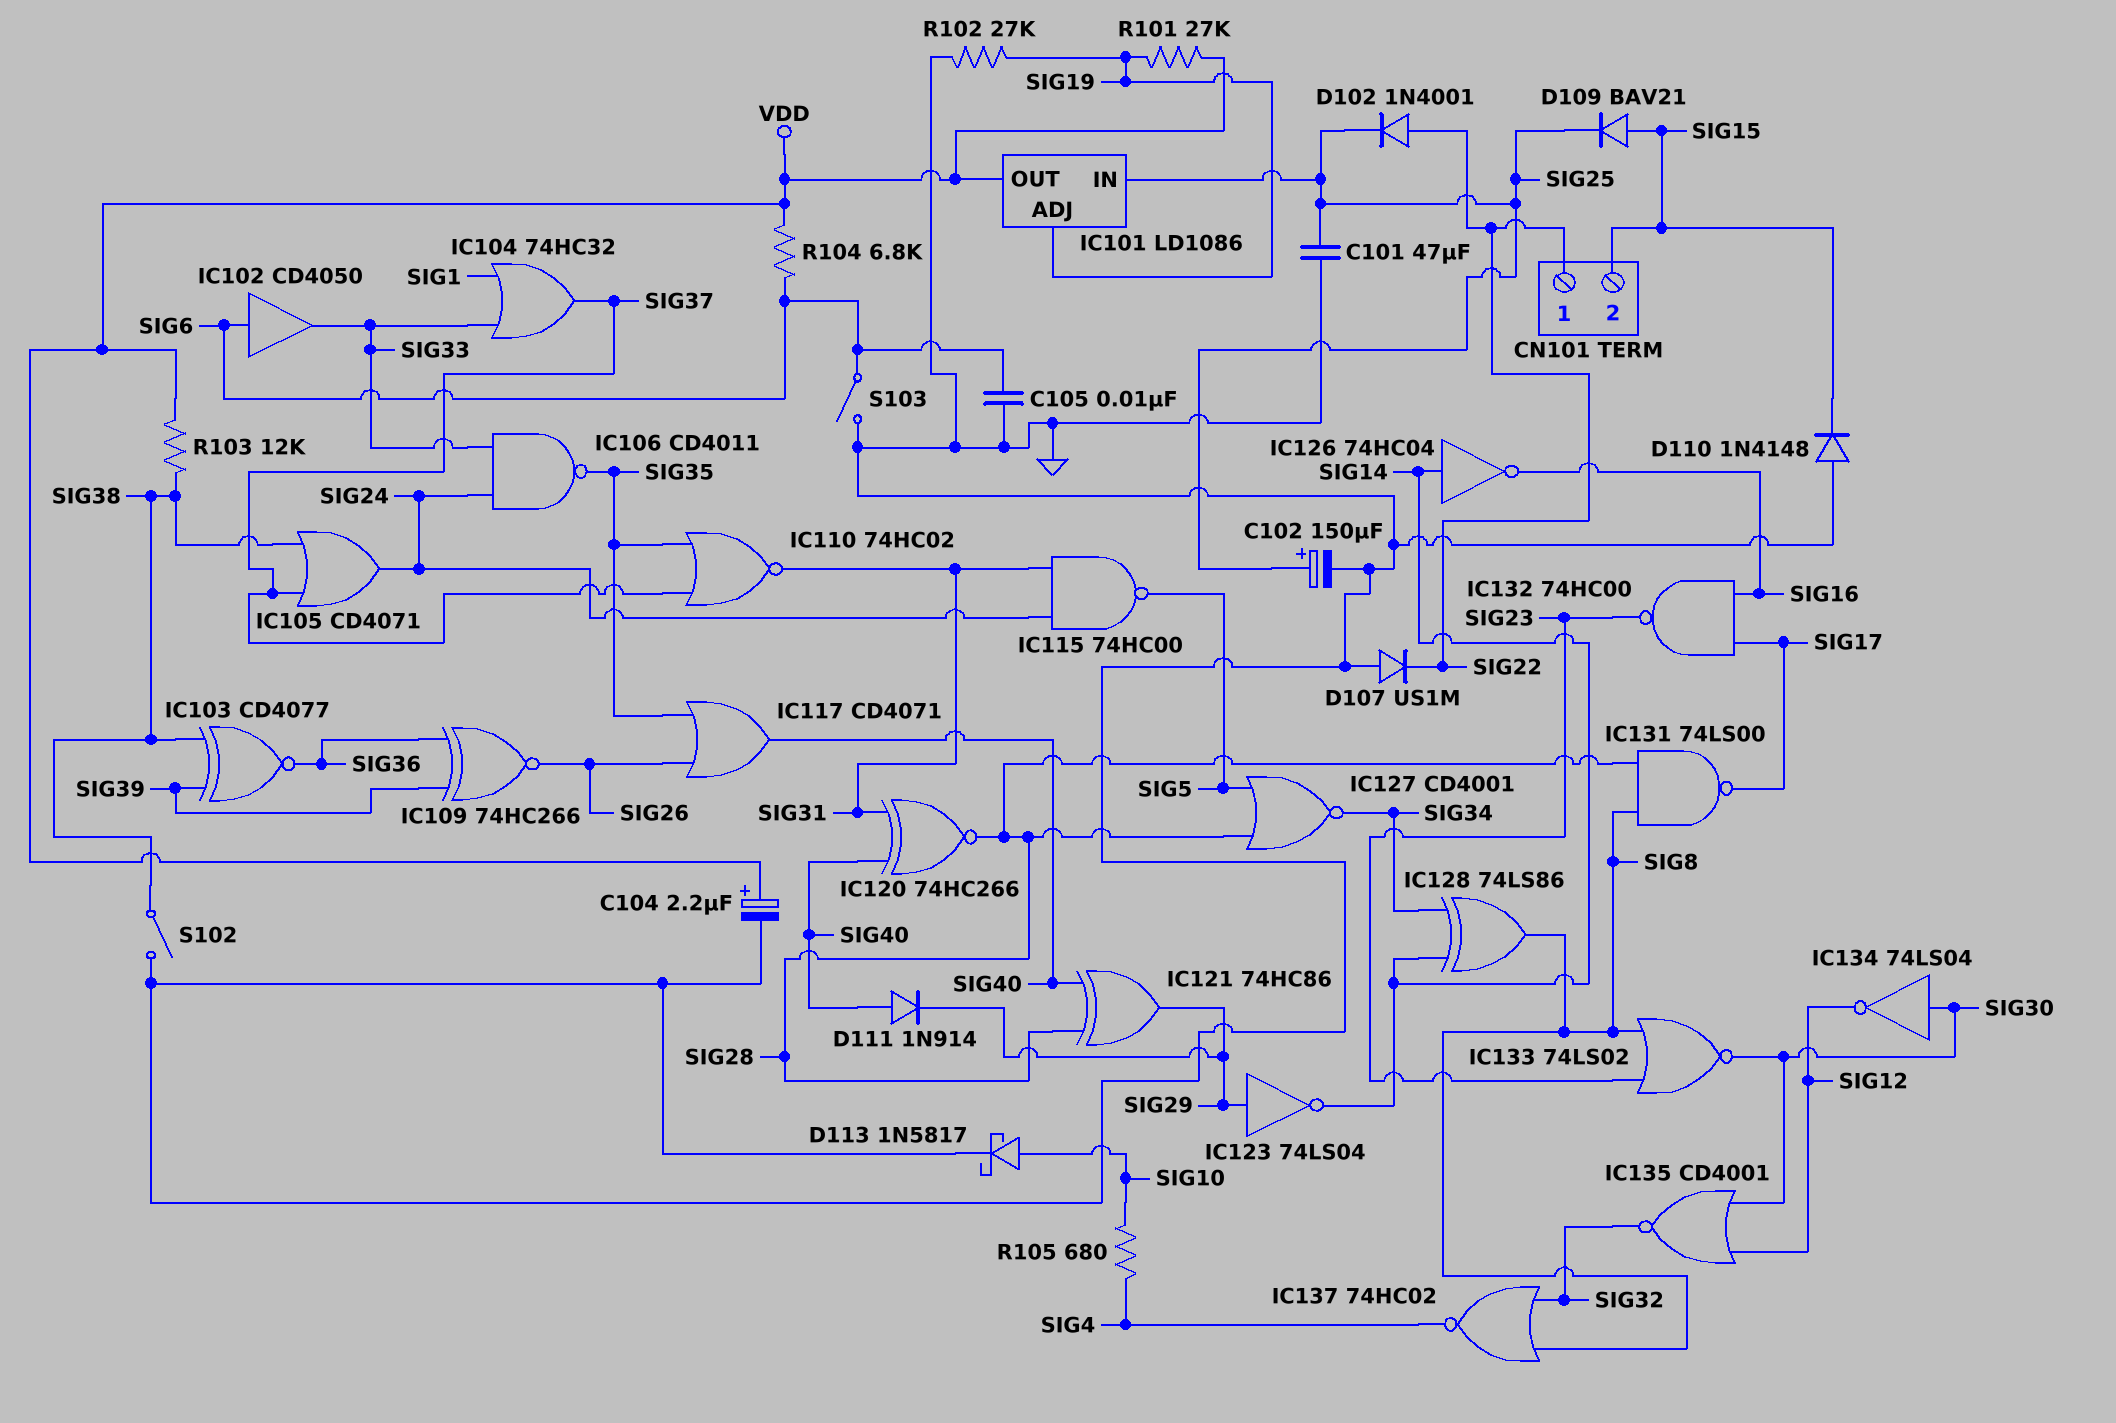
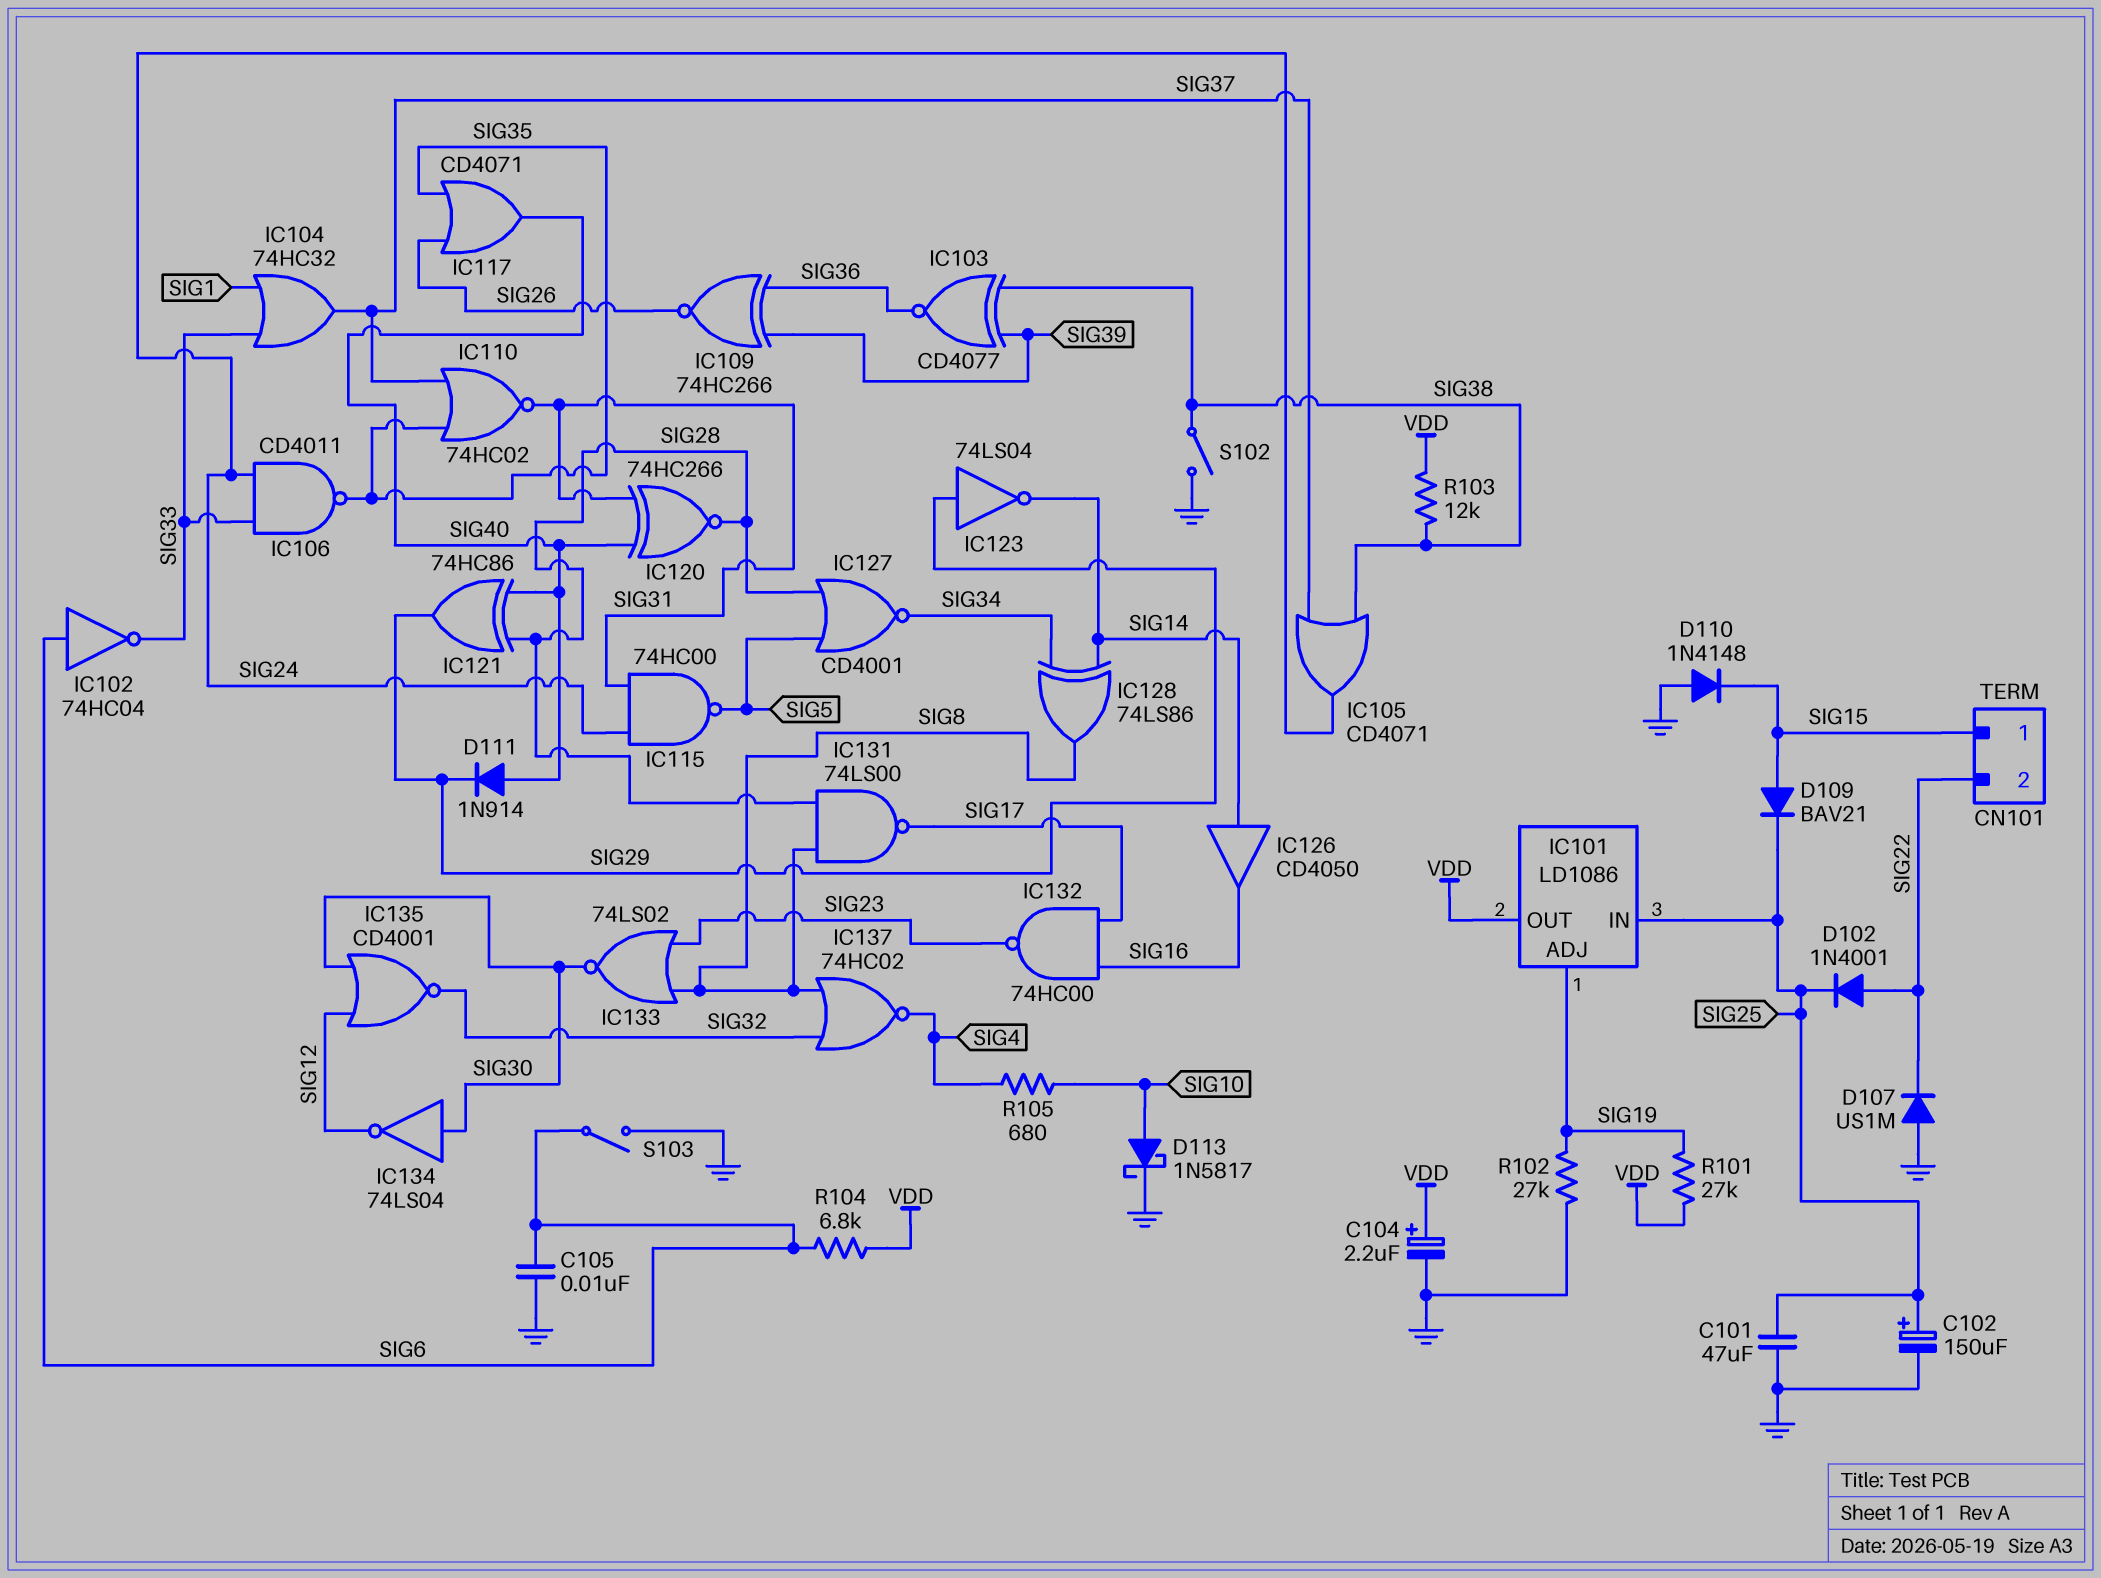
CN101 pin 1: SIG22 -> SIG15
CN101 pin 2: SIG15 -> SIG22
IC102: buffer CD4050 (in SIG6, out SIG33) -> NOT 74HC04 (in SIG6, out SIG33)
IC126: NOT 74HC04 (in SIG14, out SIG16) -> buffer CD4050 (in SIG14, out SIG16)

